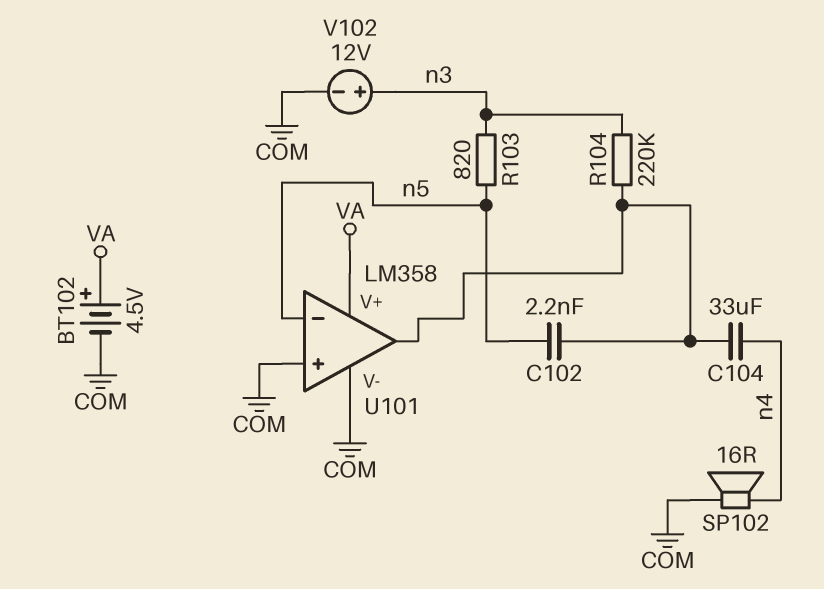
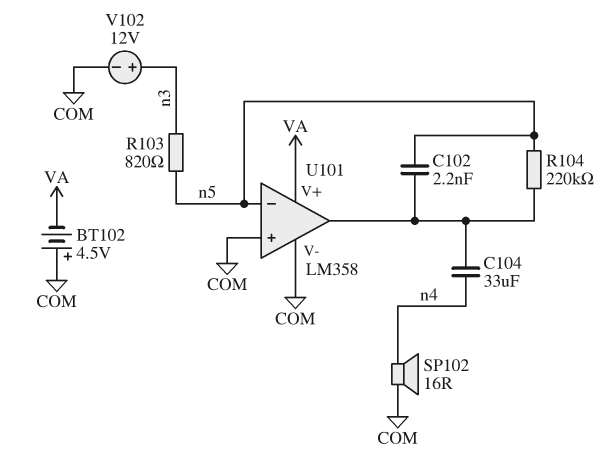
BT102: 4.5V (plus VA, minus COM) -> 4.5V (plus COM, minus VA)
R104: 220k (U101/out, n3) -> 220k (U101/out, n5)

